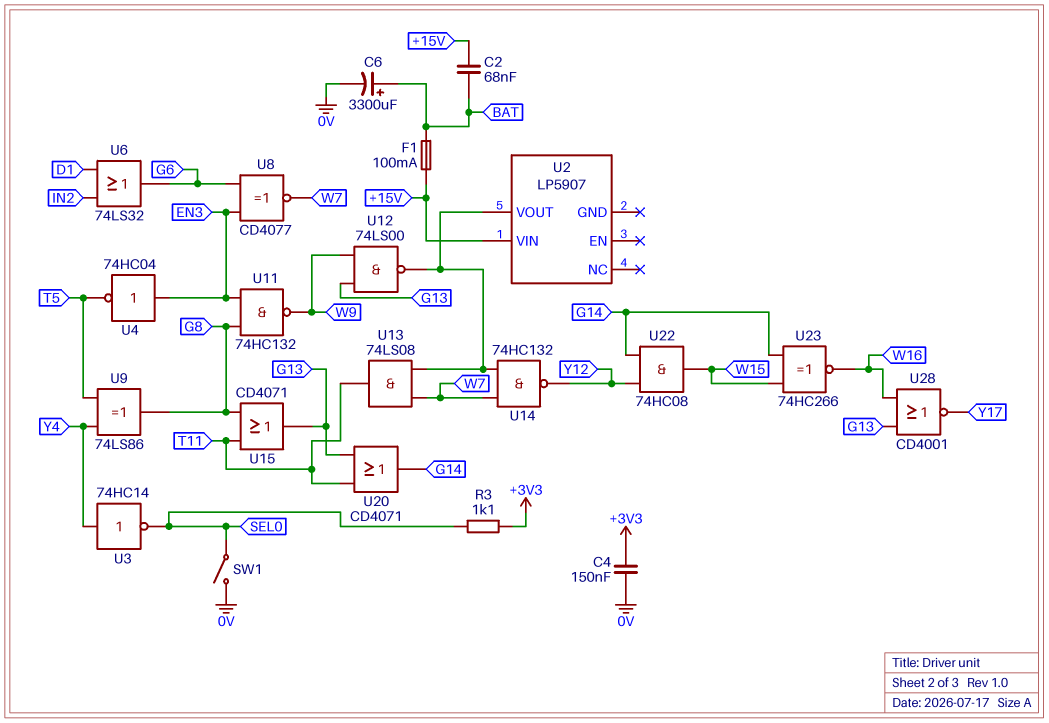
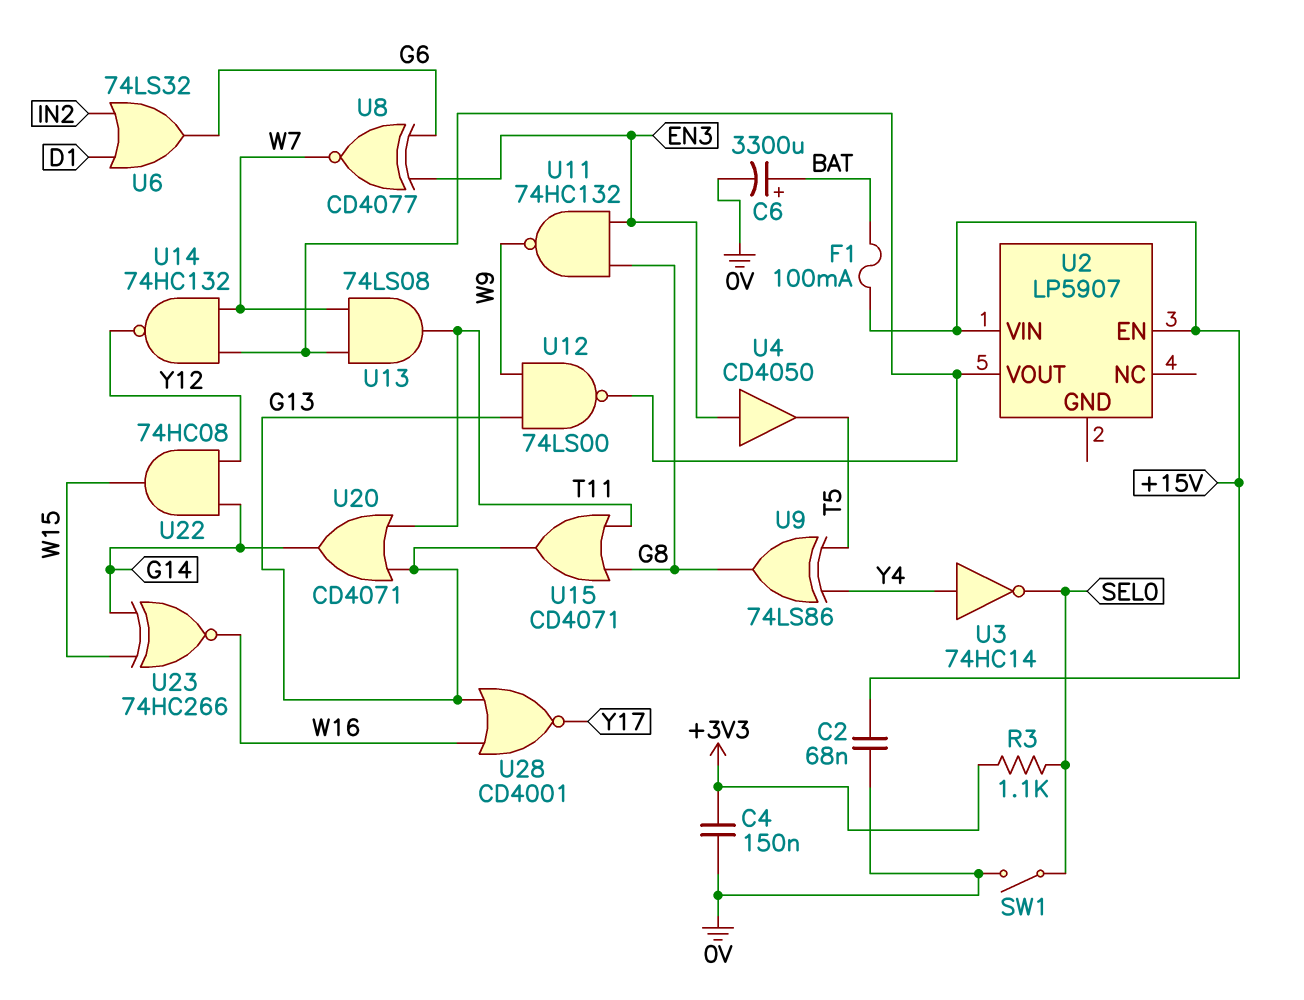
C2: 68nF (+15V, BAT) -> 68nF (+15V, 0V)
U2 pin EN: none -> +15V
U4: NOT 74HC04 (in EN3, out T5) -> buffer CD4050 (in EN3, out T5)

